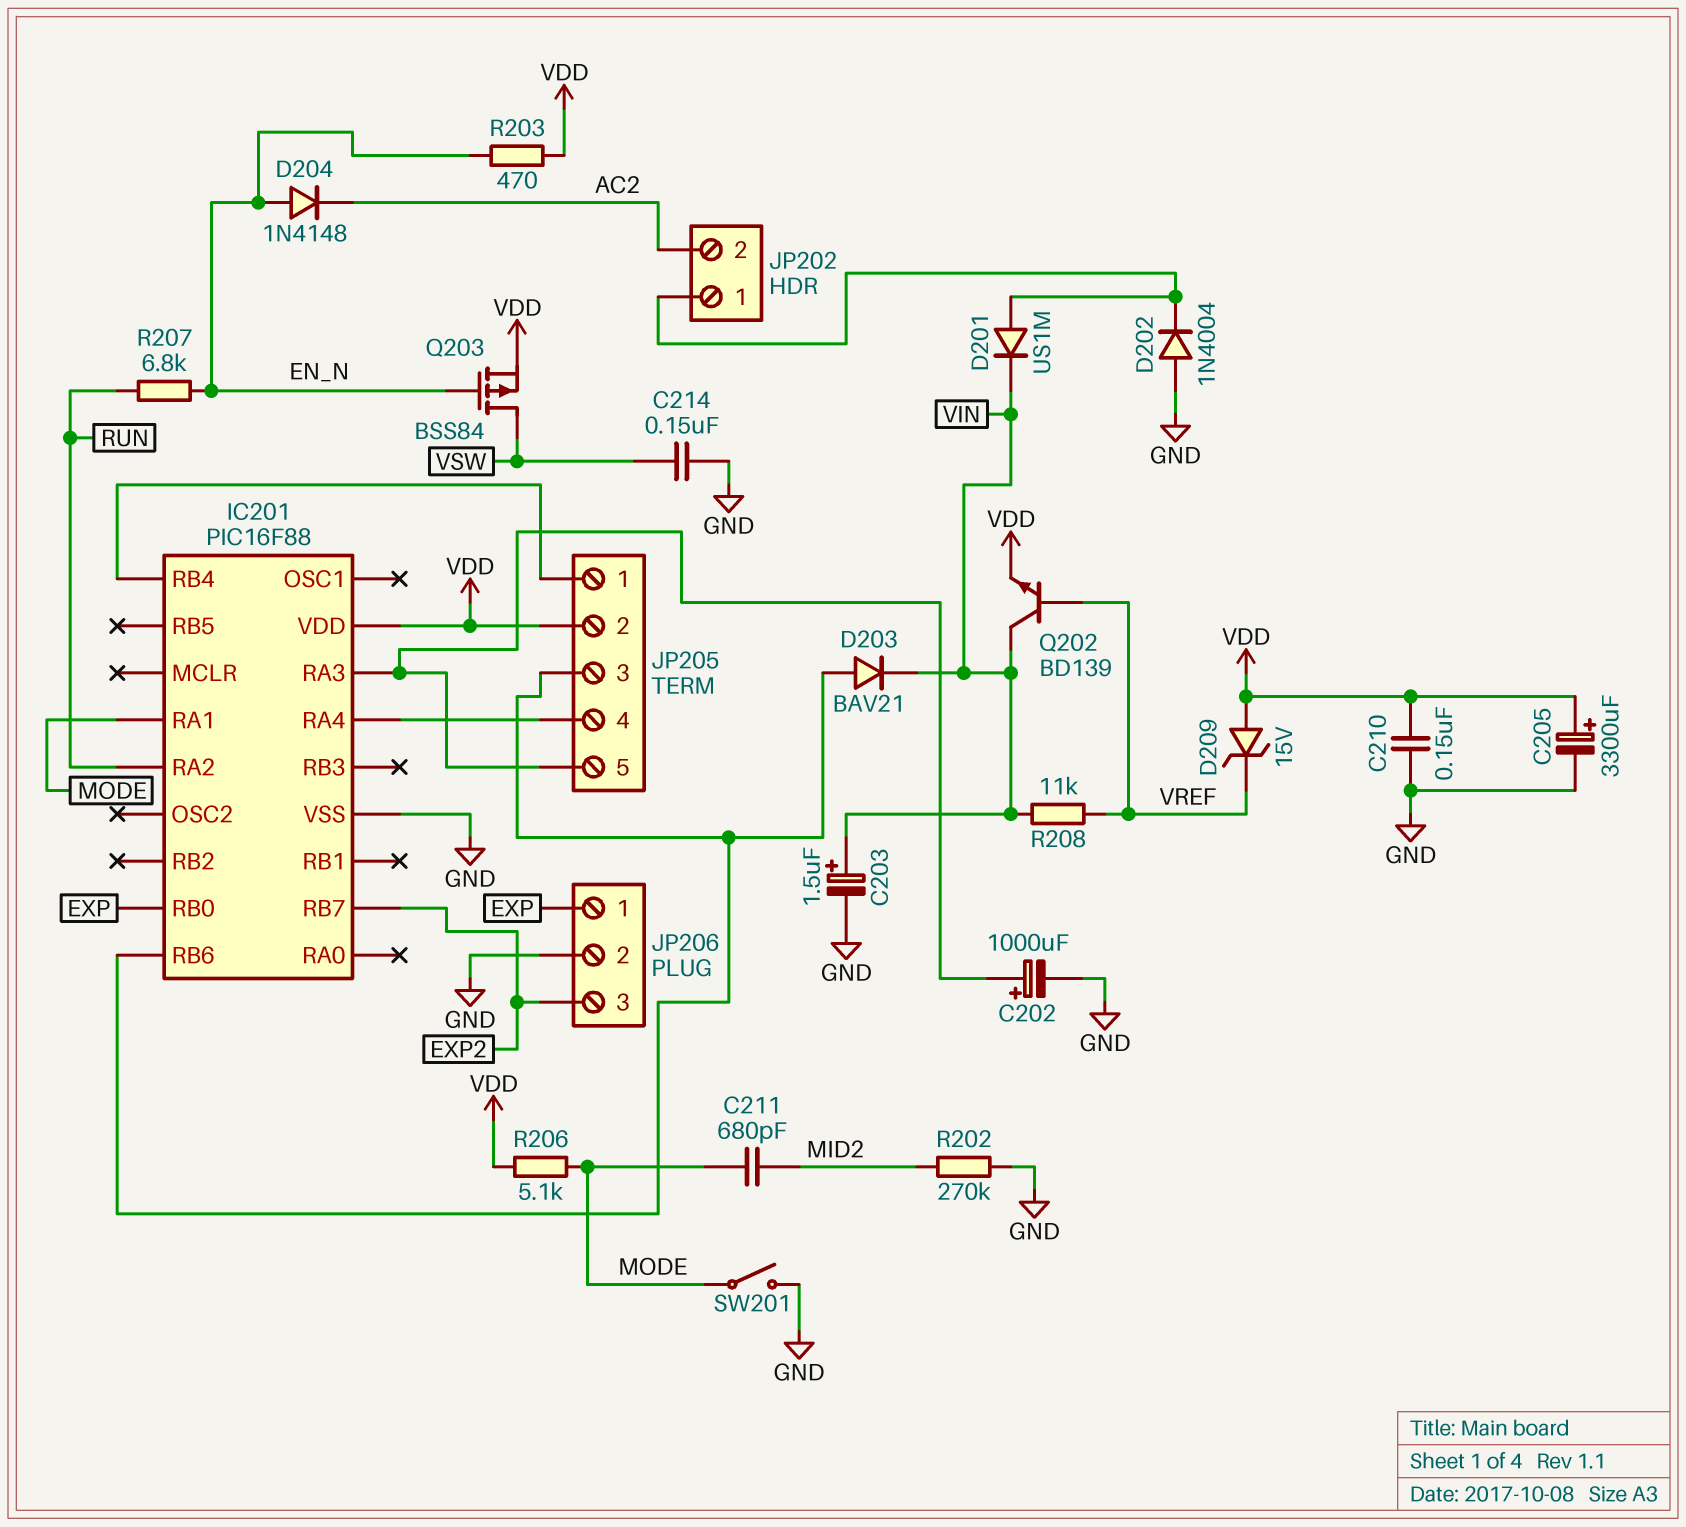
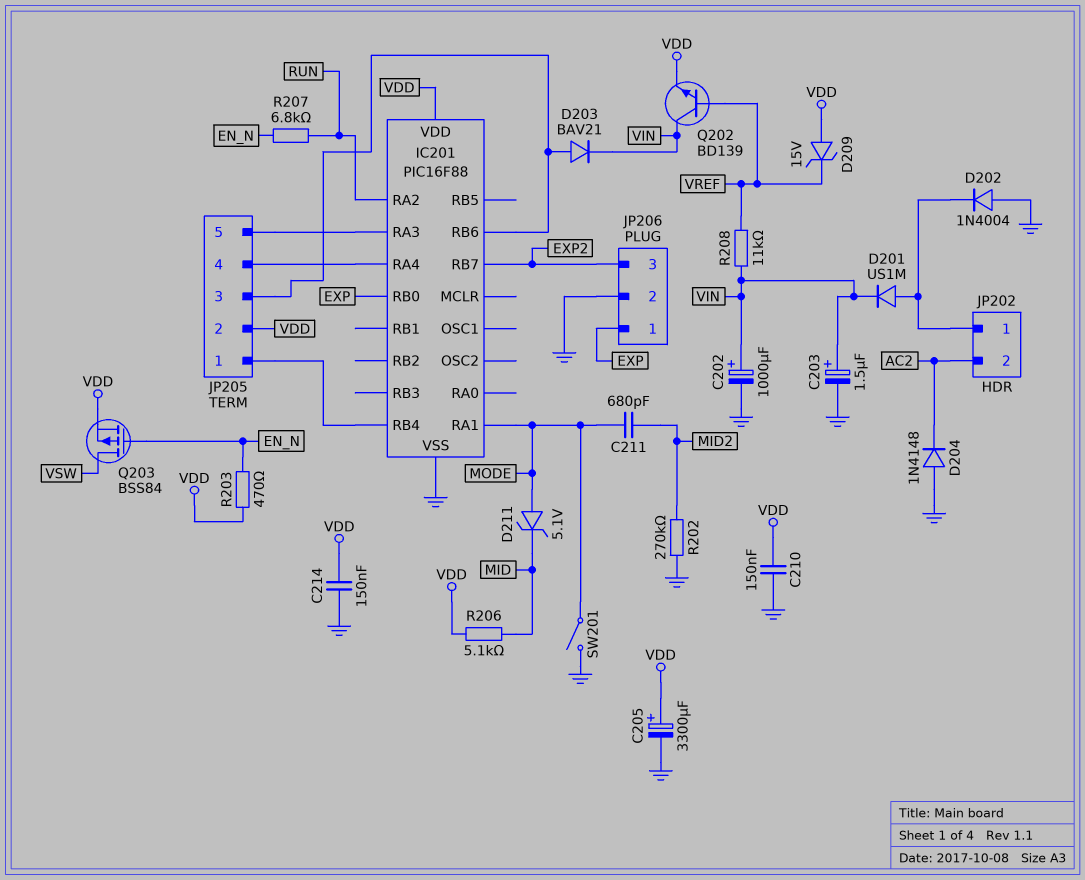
C202: 1000uF (plus IC201/RA3, minus GND) -> 1000uF (plus VIN, minus GND)
C214: 150nF (GND, VSW) -> 150nF (GND, VDD)
D204: diode 1N4148 (A EN_N, K AC2) -> diode 1N4148 (A GND, K AC2)
D211: none -> zener 5.1V (A MODE, K MID)
R206: 5.1k (MODE, VDD) -> 5.1k (MID, VDD)

